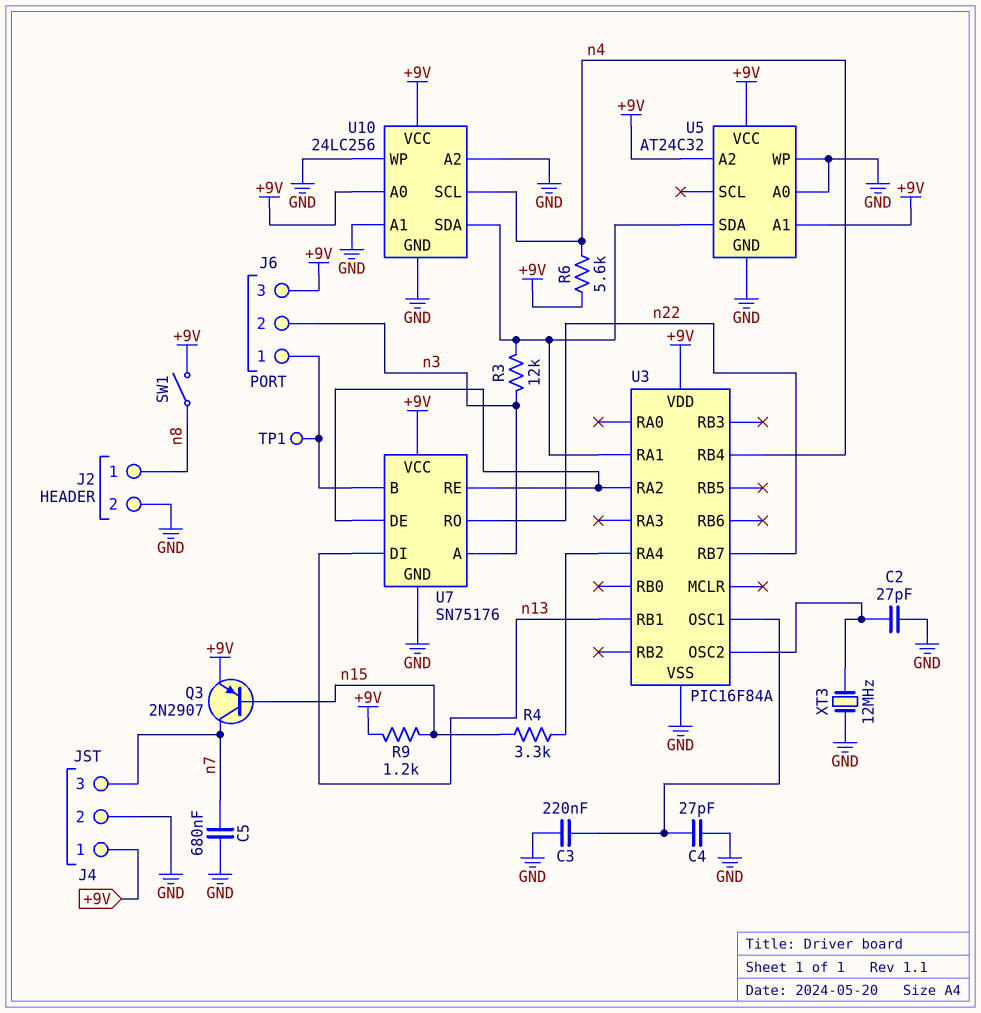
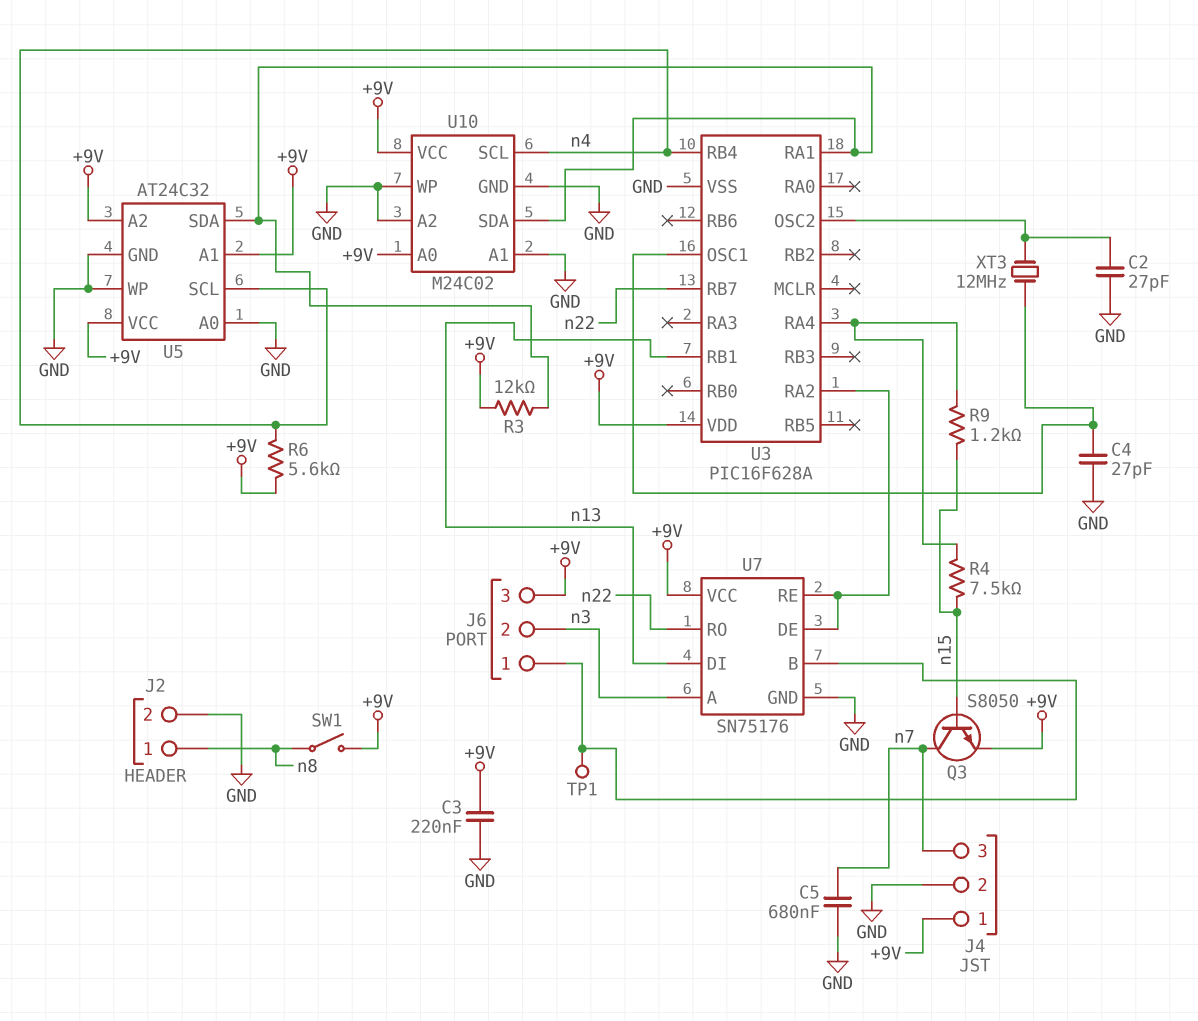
C3: 220nF (GND, U3/OSC1) -> 220nF (+9V, GND)
Q3: PNP 2N2907 (B n15, C n7, E +9V) -> NPN S8050 (B n15, C n7, E +9V)
R3: 12k (U3/RA1, n3) -> 12k (+9V, U3/RA1)
R4: 3.3k (U3/RA4, n15) -> 7.5k (U3/RA4, n15)
R9: 1.2k (+9V, n15) -> 1.2k (U3/RA4, n15)
U3: PIC16F84A -> PIC16F628A
U5 pin SCL: none -> n4
U10: 24LC256 -> M24C02
XT3: 12MHz (GND, U3/OSC2) -> 12MHz (U3/OSC1, U3/OSC2)

